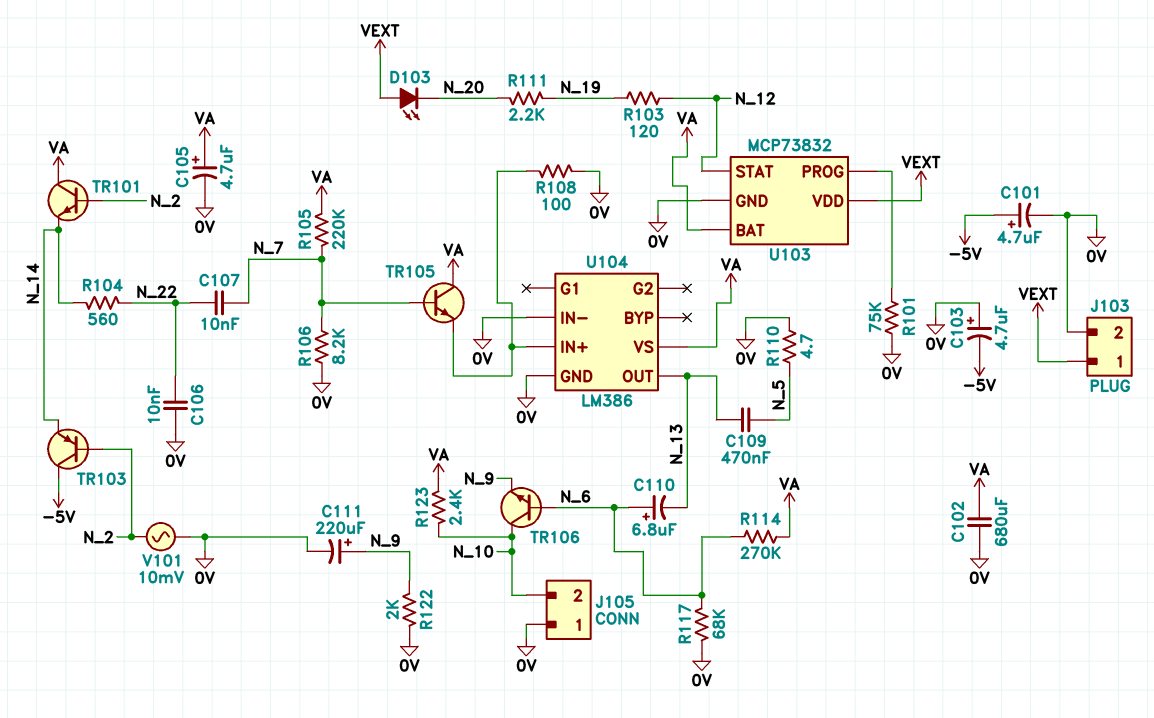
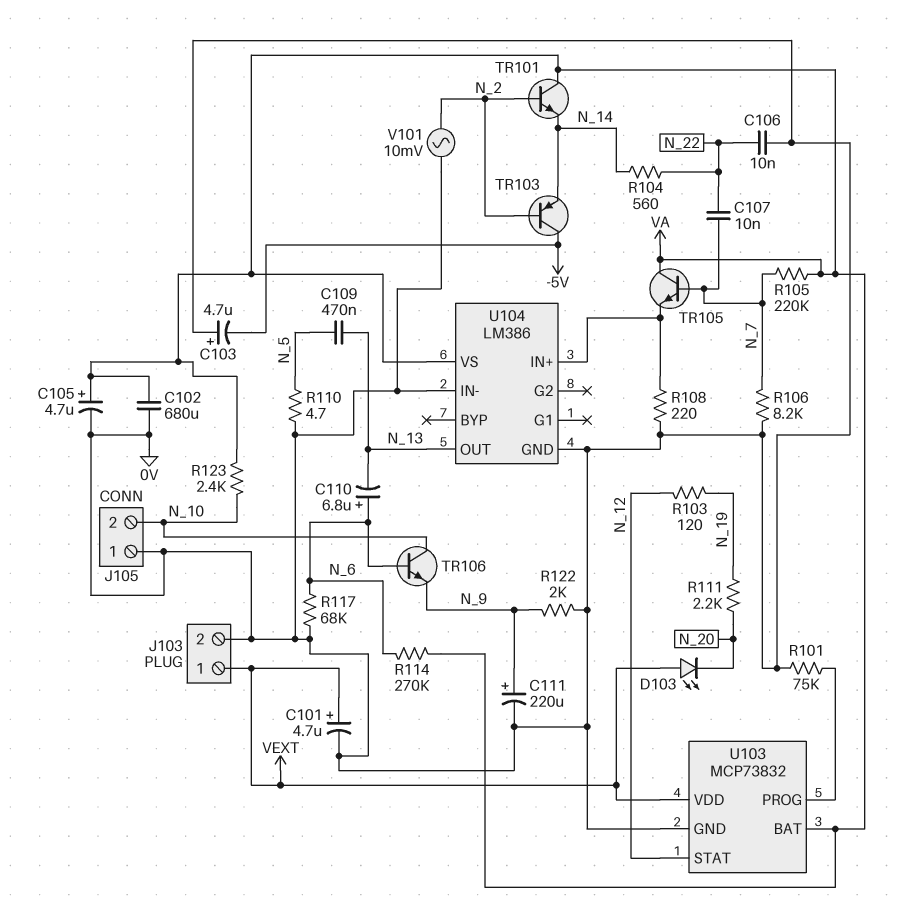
C101: 4.7uF (plus -5V, minus 0V) -> 4.7uF (plus VEXT, minus 0V)
R108: 100 (0V, U104/IN+) -> 220 (0V, U104/IN+)

